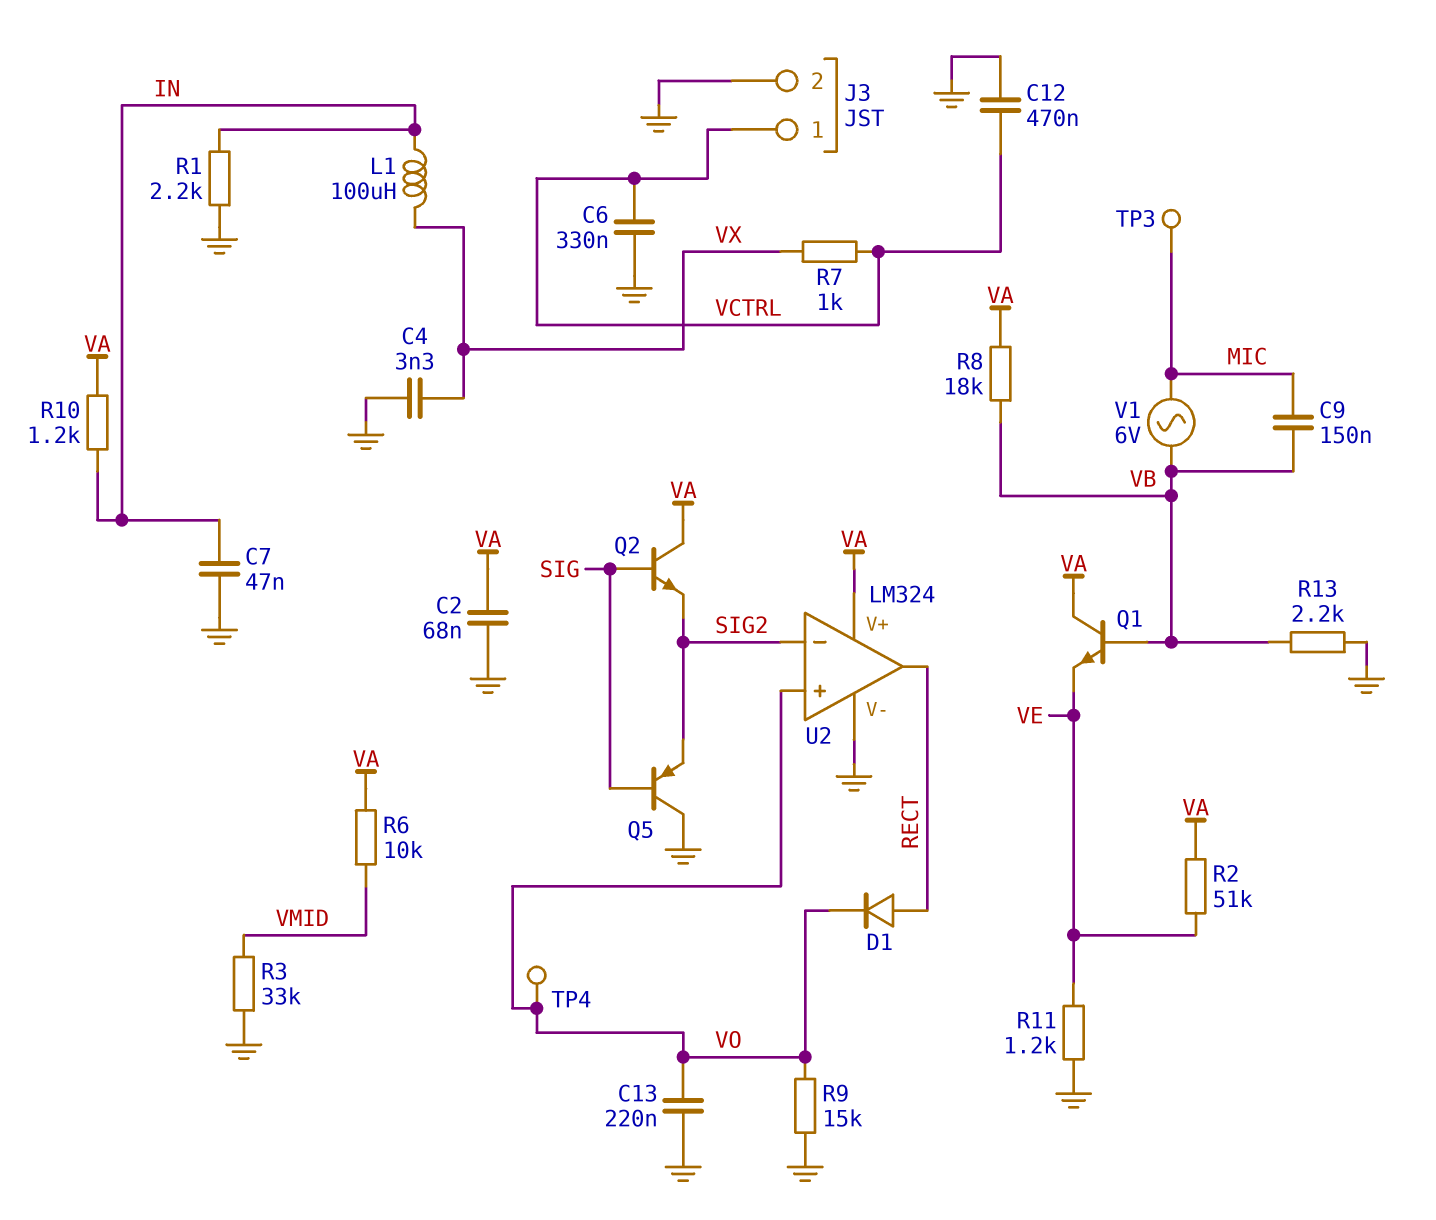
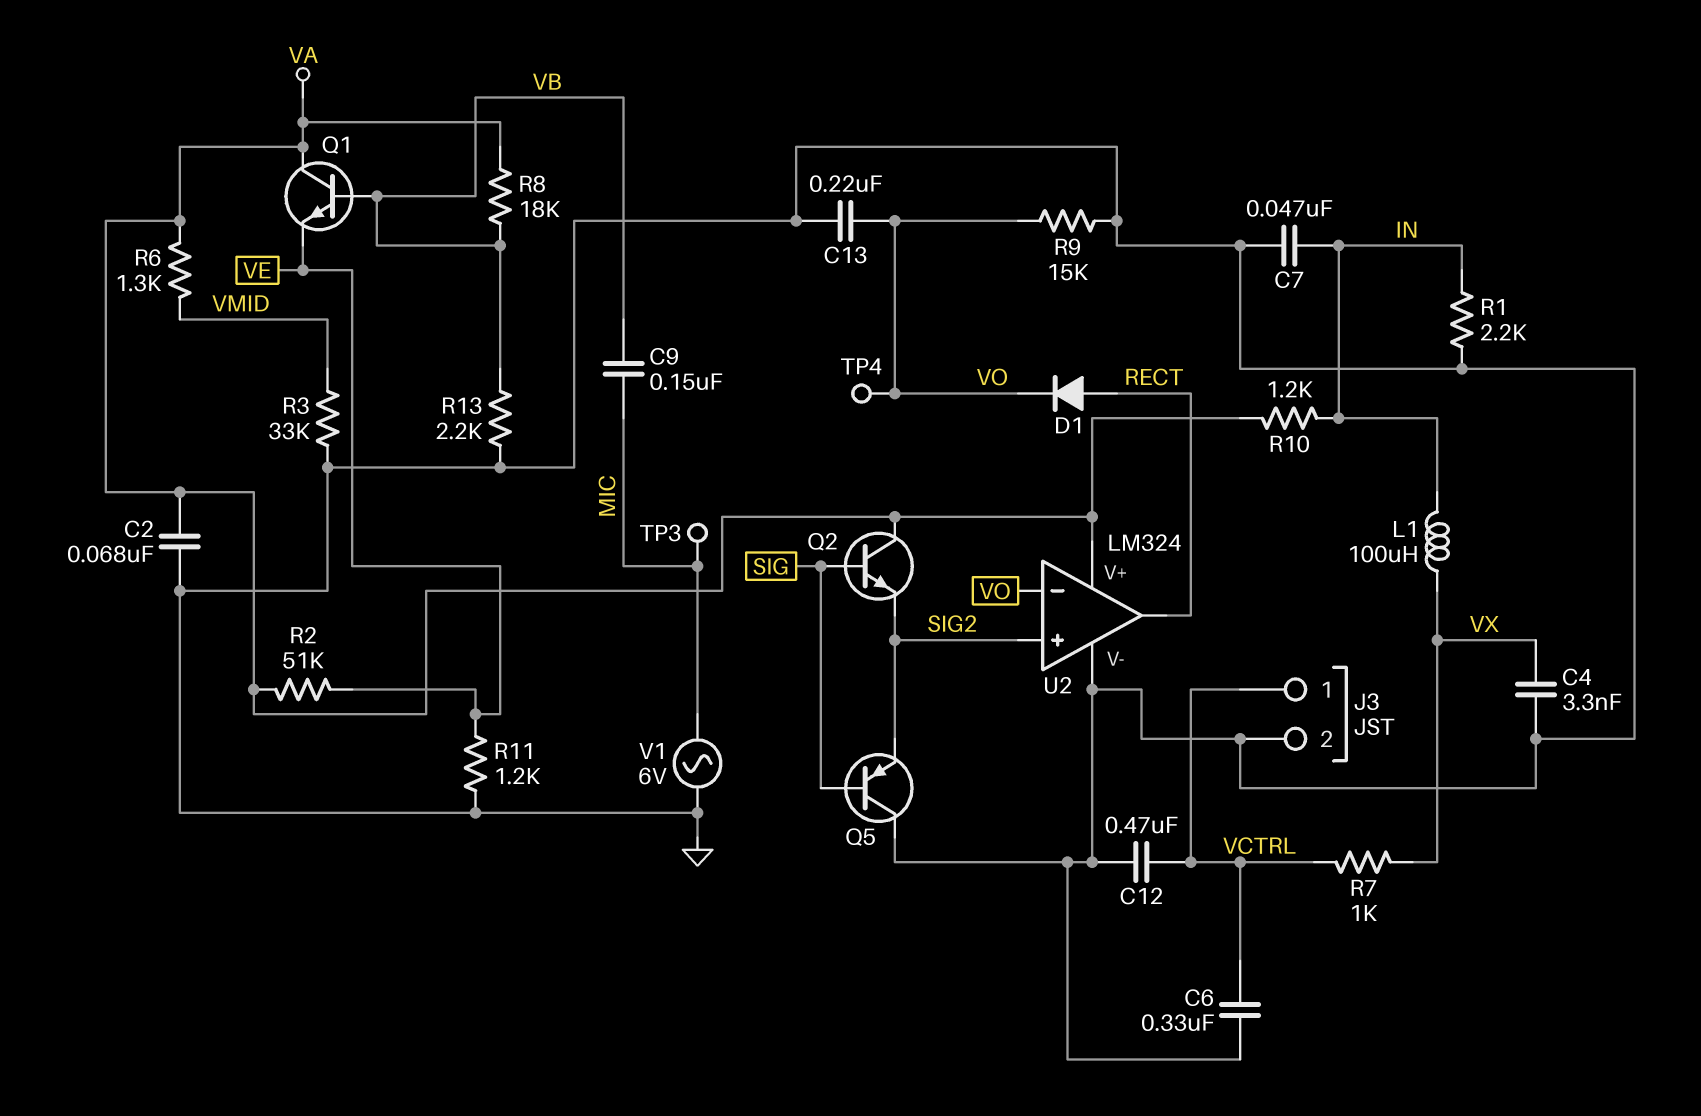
R6: 10k (VA, VMID) -> 1.3k (VA, VMID)
U2 pin in+: VO -> SIG2
U2 pin in-: SIG2 -> VO
V1: AC 6V (MIC, VB) -> AC 6V (GND, MIC)

